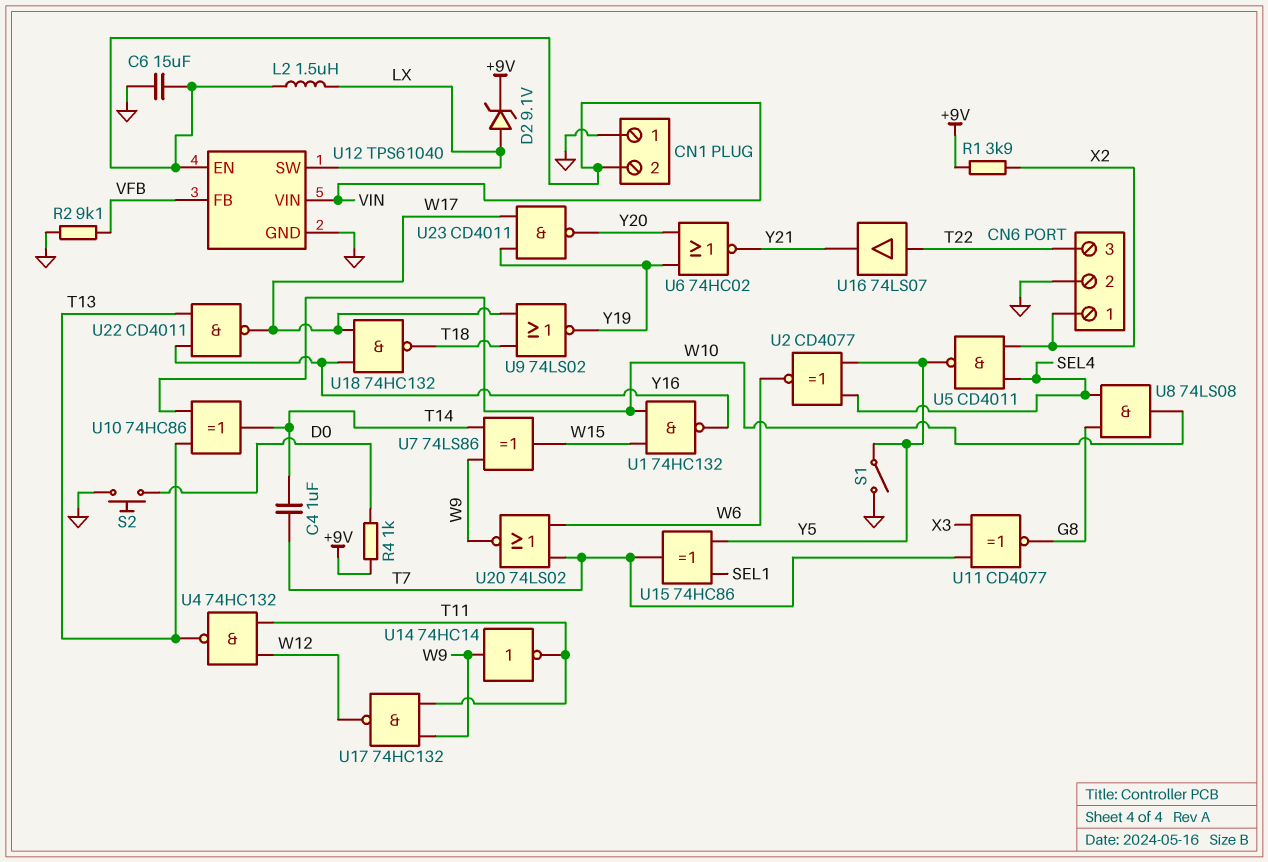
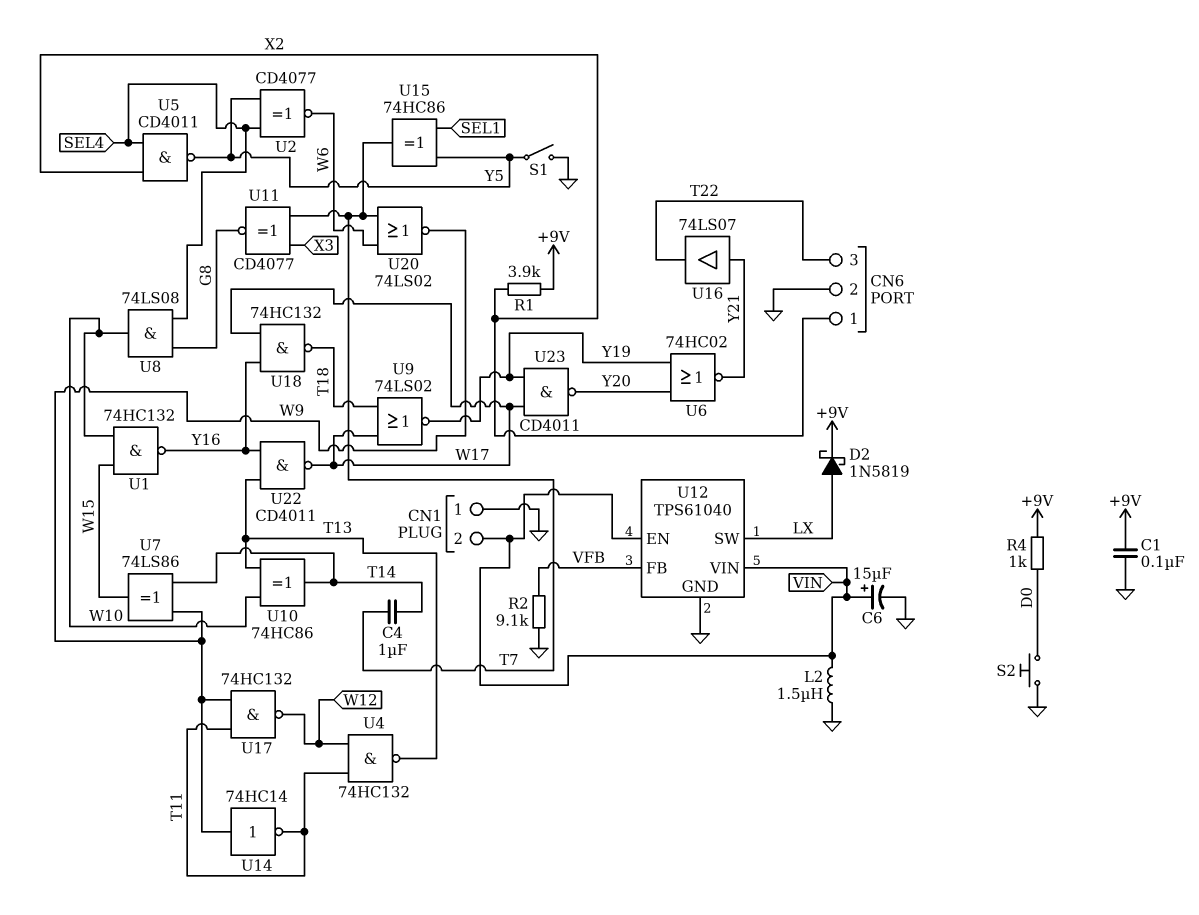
C1: none -> 100nF (+9V, GND)
C6: 15uF (GND, VIN) -> 15uF (plus VIN, minus GND)
D2: zener 9.1V (A LX, K +9V) -> schottky 1N5819 (A LX, K +9V)
L2: 1.5uH (LX, VIN) -> 1.5uH (GND, VIN)
U16: buffer 74LS07 (in T22, out Y21) -> buffer 74LS07 (in Y21, out T22)

